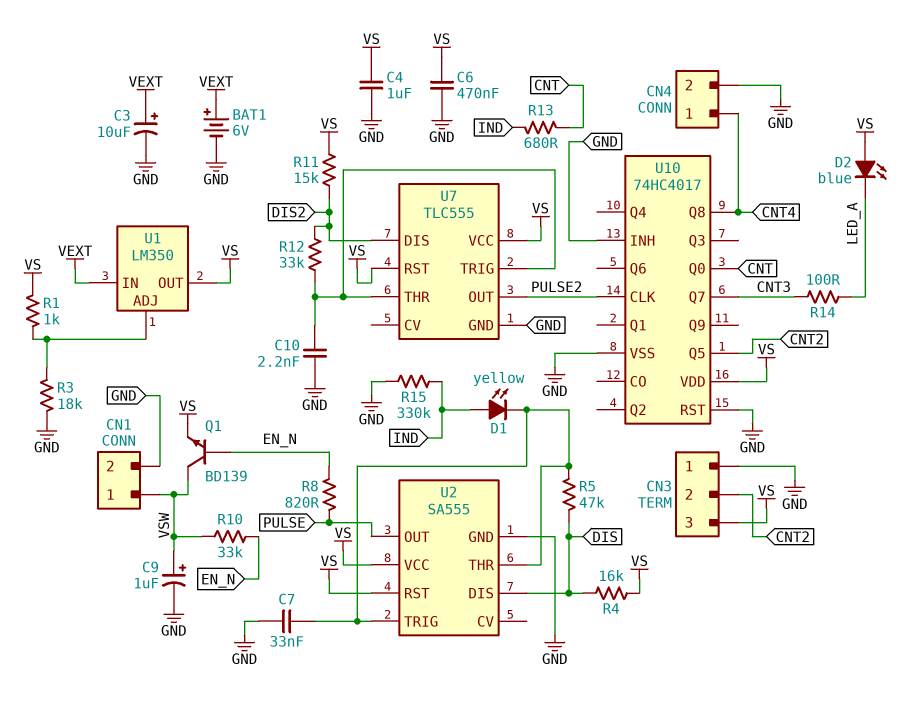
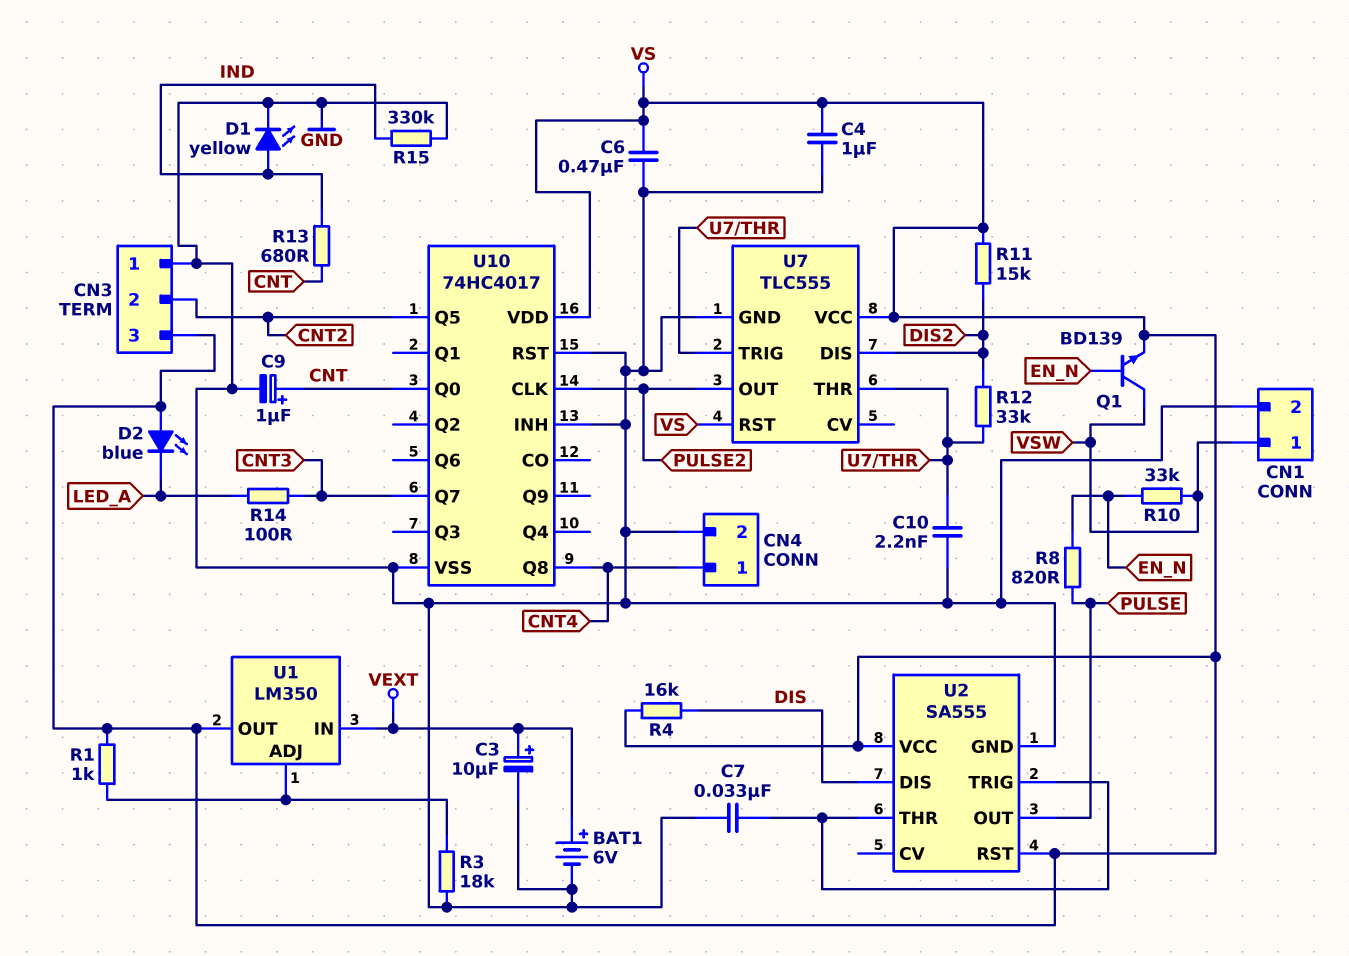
C9: 1uF (plus VSW, minus GND) -> 1uF (plus CNT, minus GND)
D1: LED yellow (A IND, K U2/THR) -> LED yellow (A IND, K GND)
R5: 47k (DIS, U2/THR) -> none

